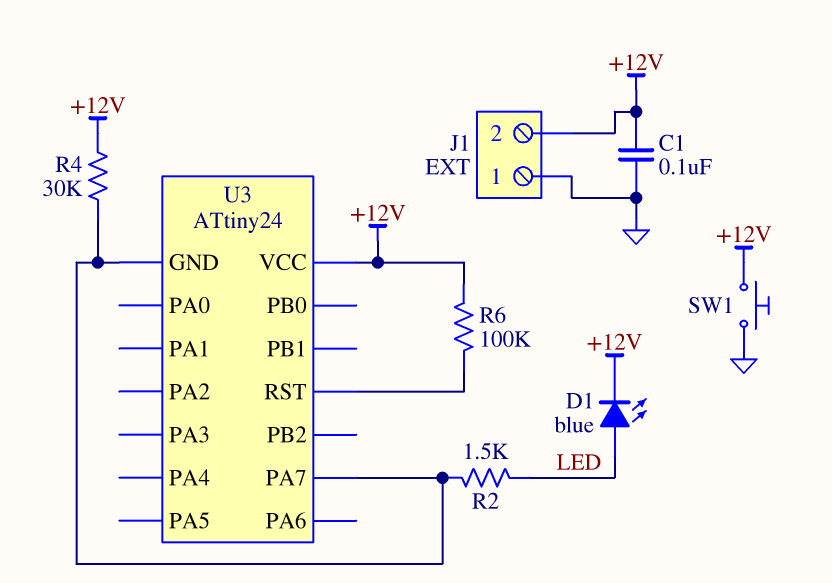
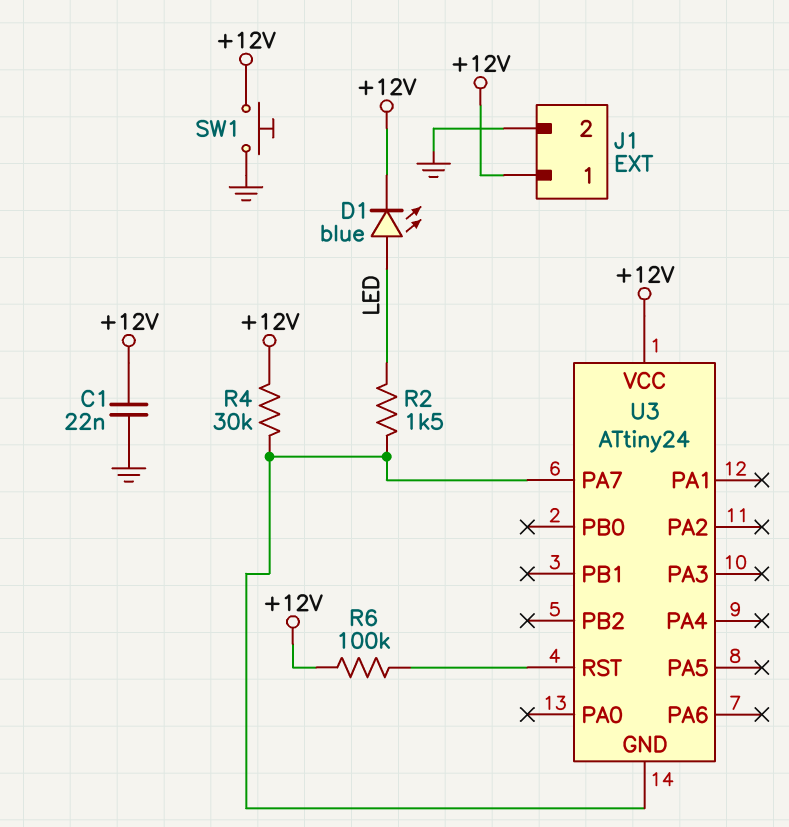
C1: 100nF (+12V, GND) -> 22nF (+12V, GND)
J1 pin 1: GND -> +12V
J1 pin 2: +12V -> GND

